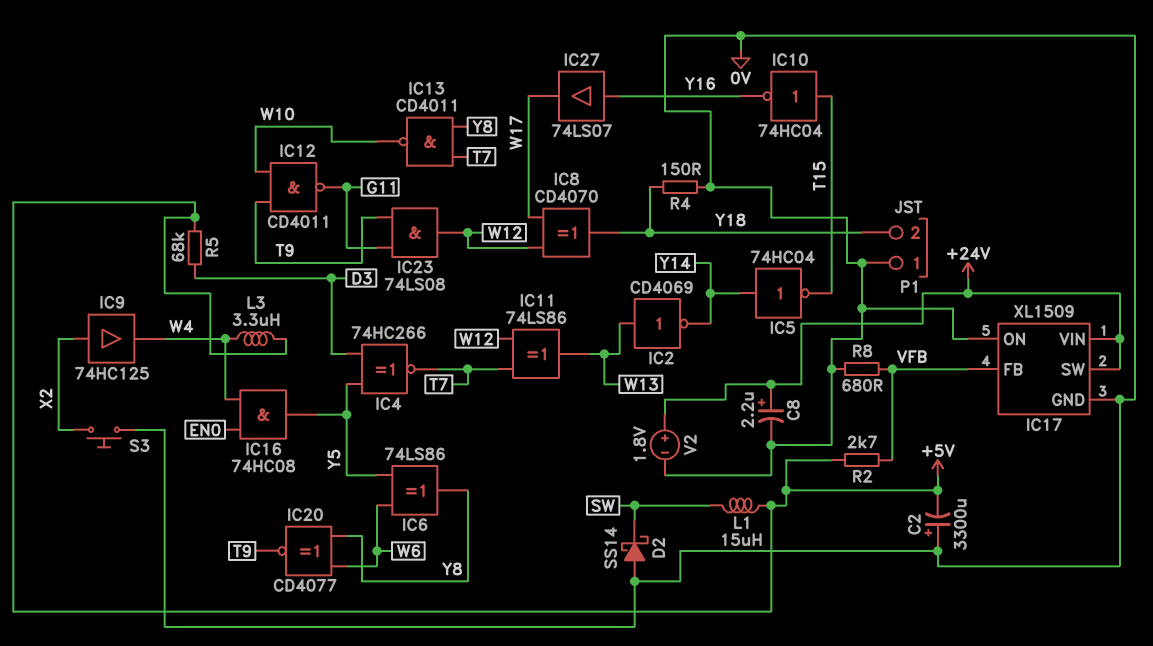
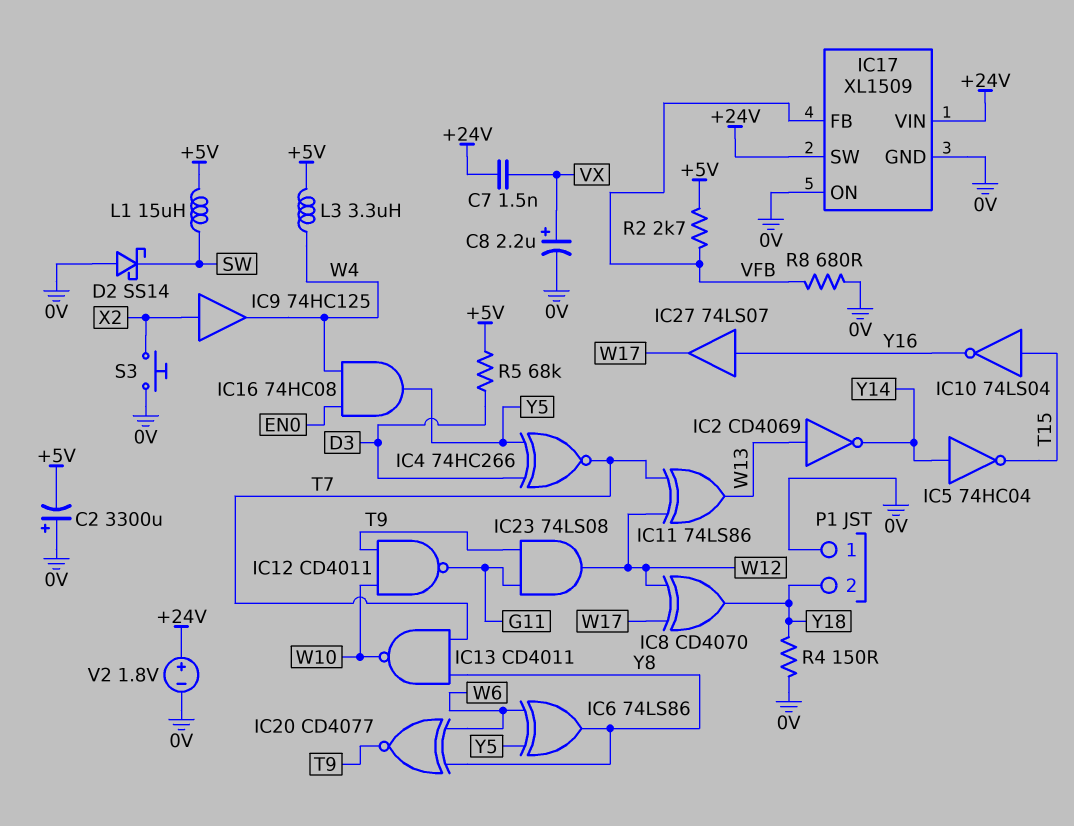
C7: none -> 1.5nF (+24V, VX)
C8: 2.2uF (plus +24V, minus 0V) -> 2.2uF (plus VX, minus 0V)
IC10: NOT 74HC04 (in T15, out Y16) -> NOT 74LS04 (in T15, out Y16)

